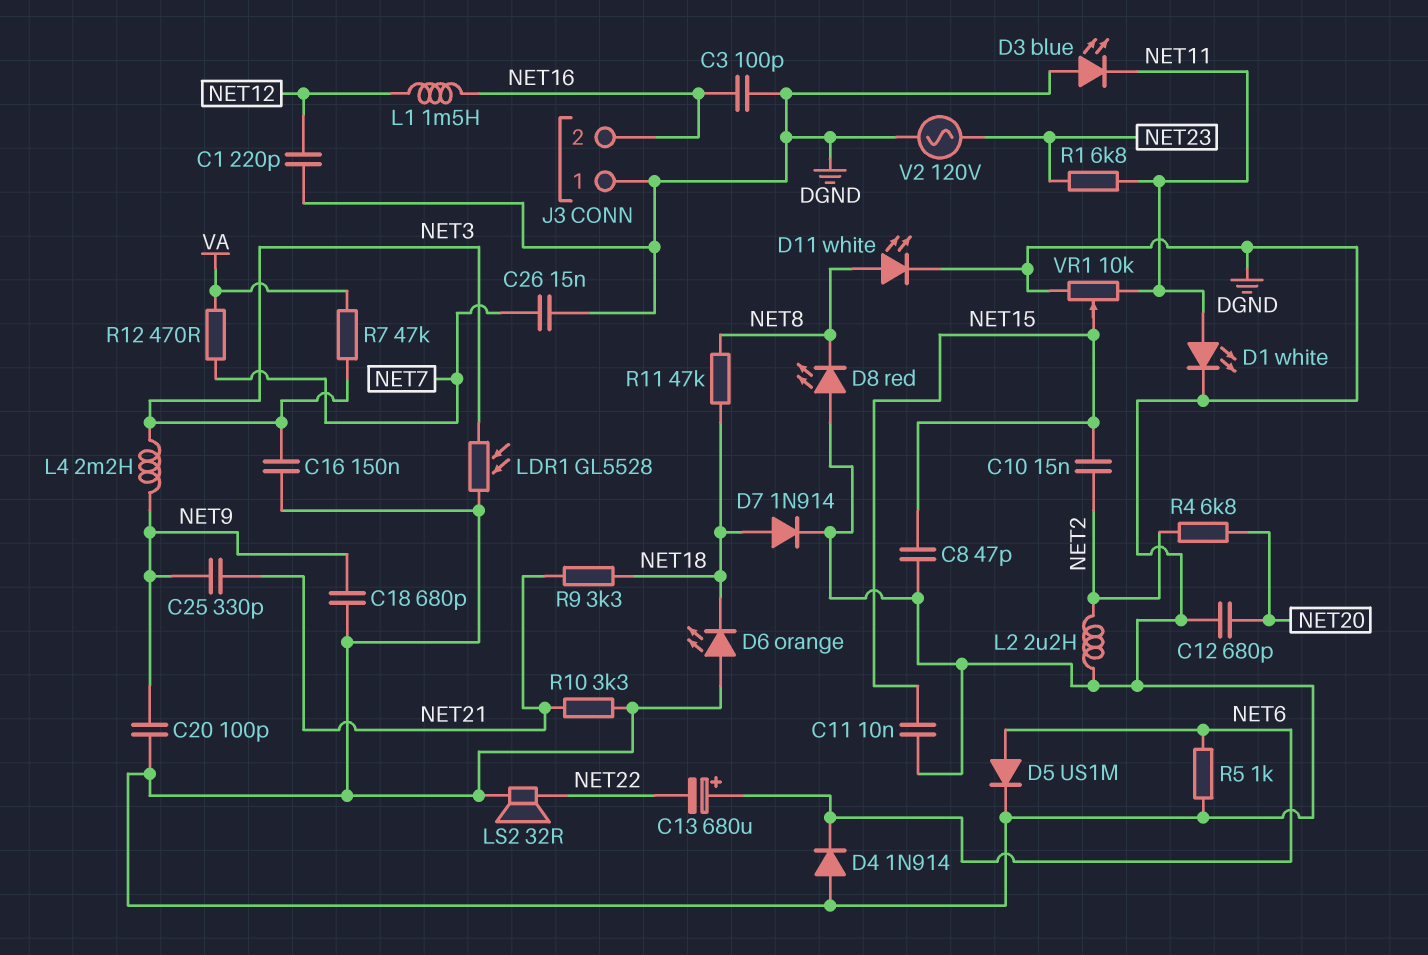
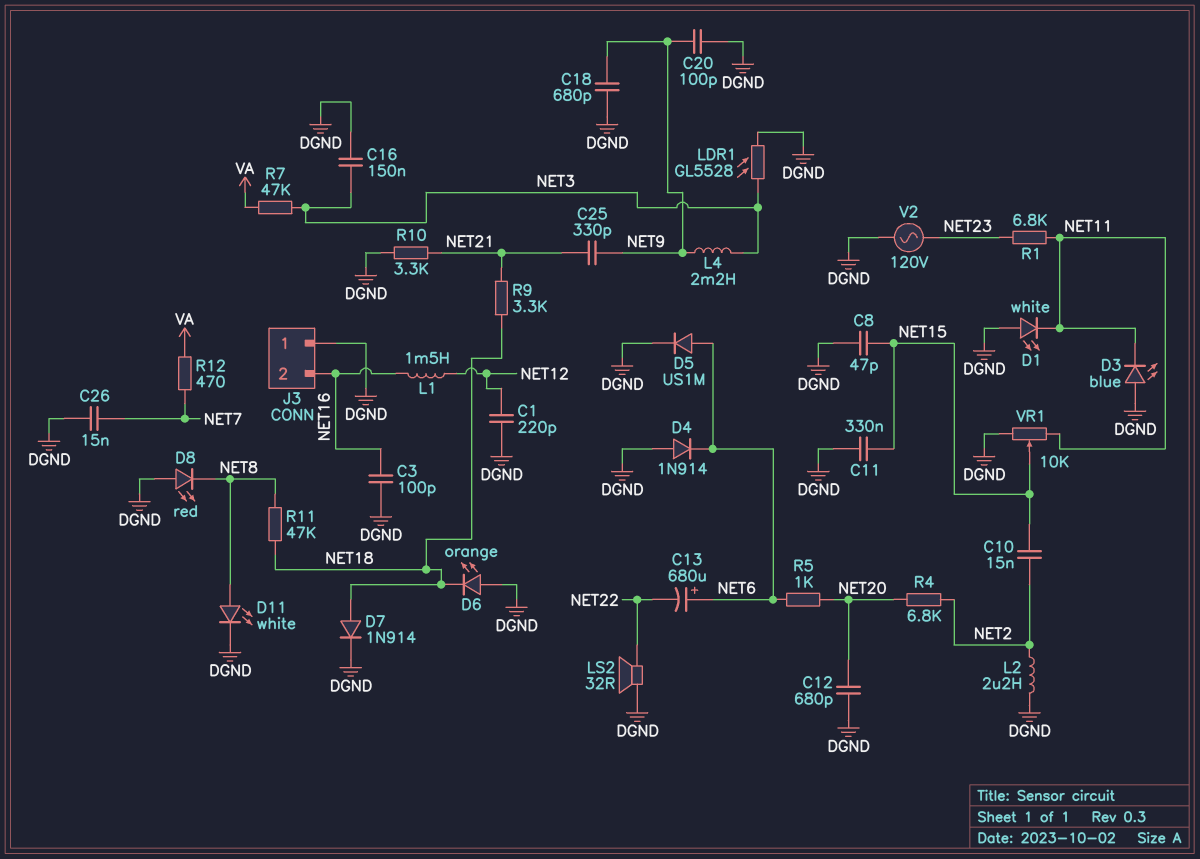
C11: 10nF (DGND, NET15) -> 330nF (DGND, NET15)
D1: LED white (A NET11, K DGND) -> LED white (A DGND, K NET11)
R5: 1k (DGND, NET6) -> 1k (NET6, NET20)

